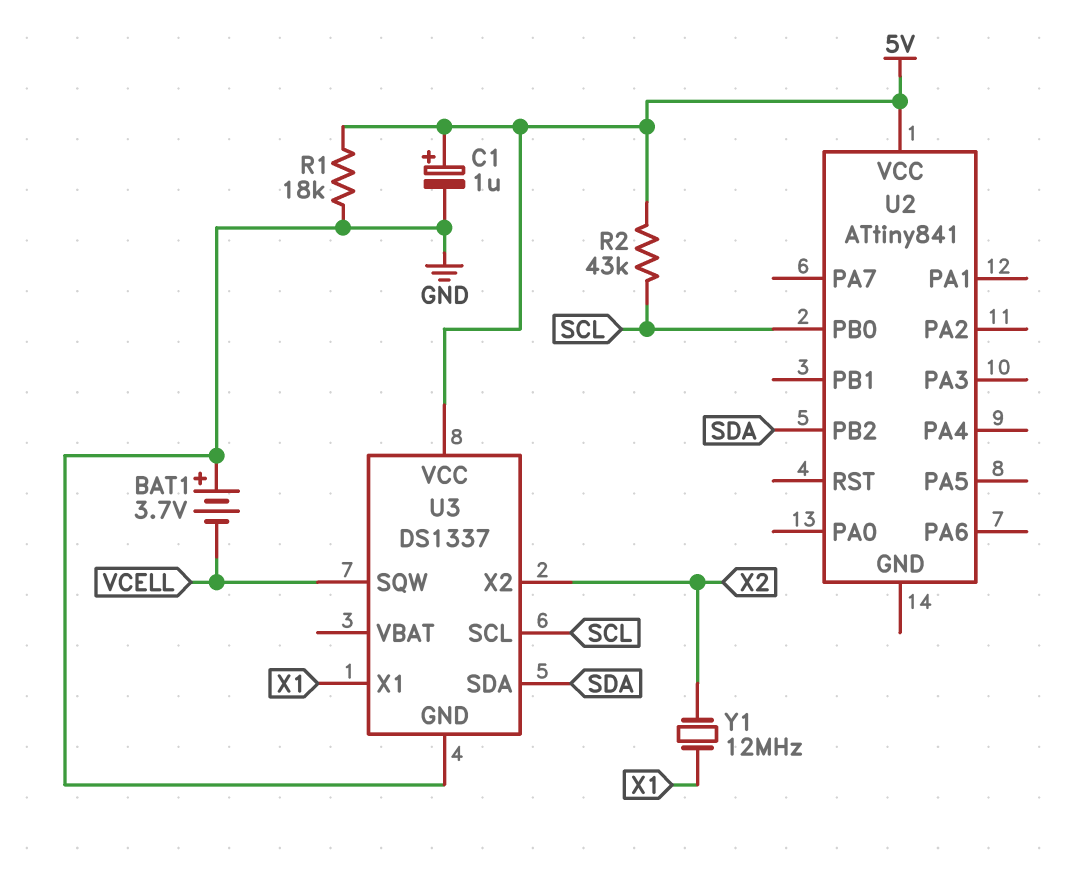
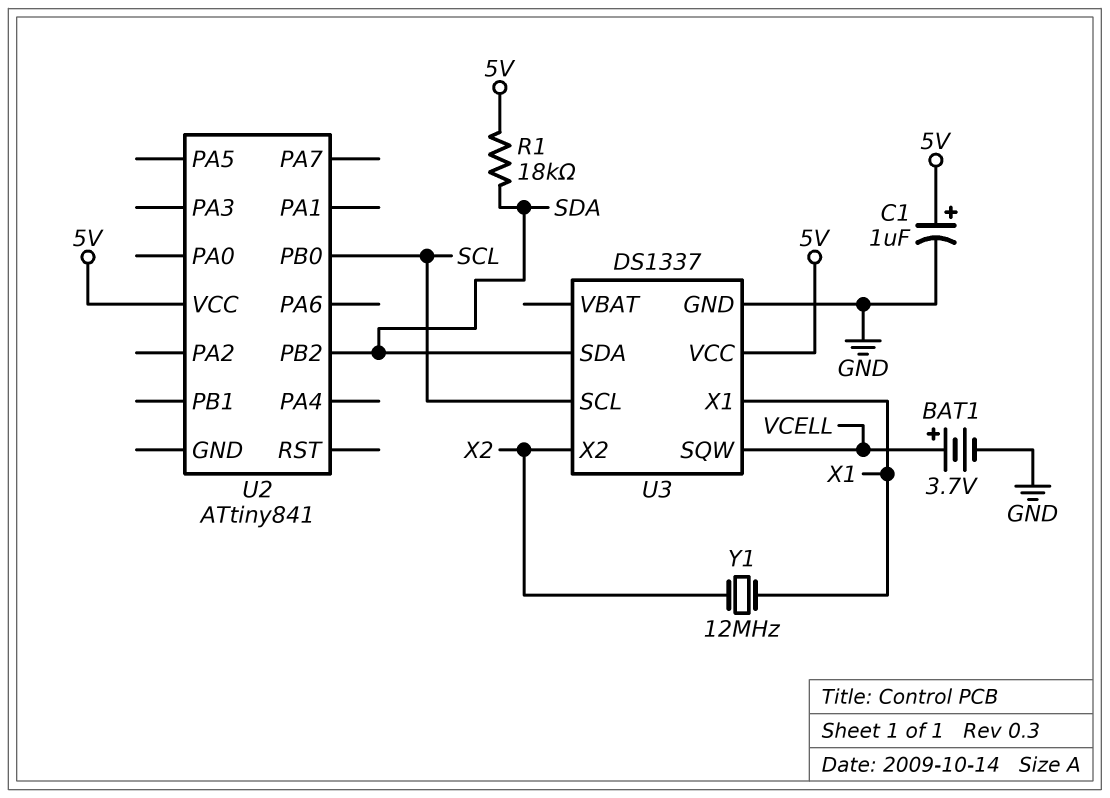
BAT1: 3.7V (plus GND, minus VCELL) -> 3.7V (plus VCELL, minus GND)
R1: 18k (5V, GND) -> 18k (5V, SDA)
R2: 43k (5V, SCL) -> none

